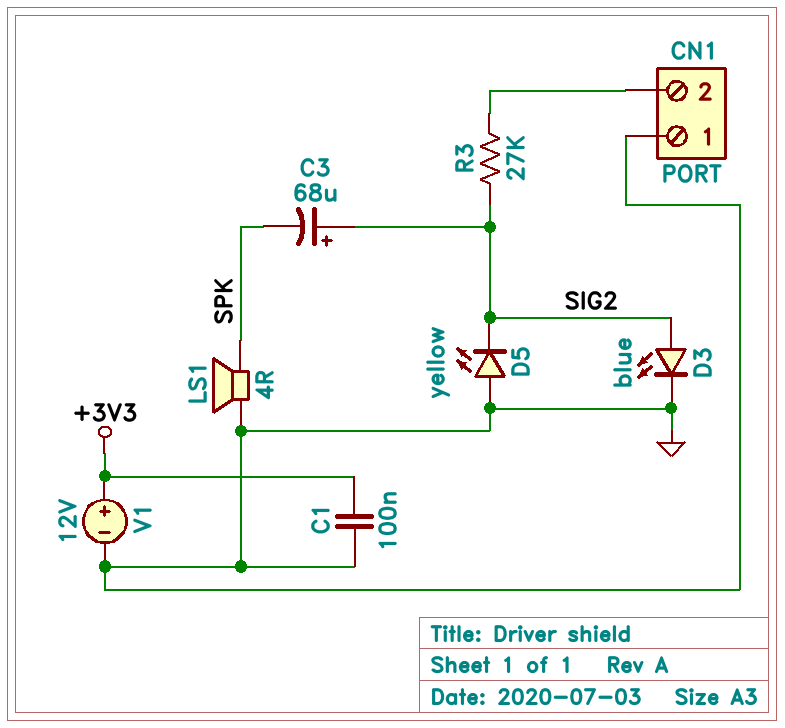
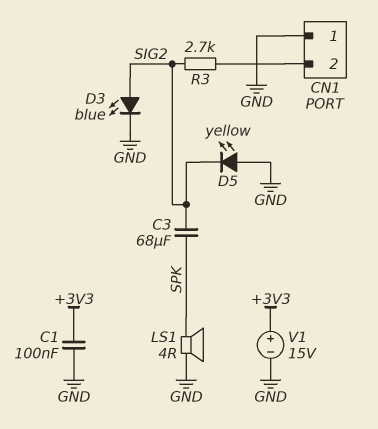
C3: 68uF (plus SIG2, minus SPK) -> 68uF (SIG2, SPK)
R3: 27k (CN1/2, SIG2) -> 2.7k (CN1/2, SIG2)
V1: 12V (plus +3V3, minus GND) -> 15V (plus +3V3, minus GND)

